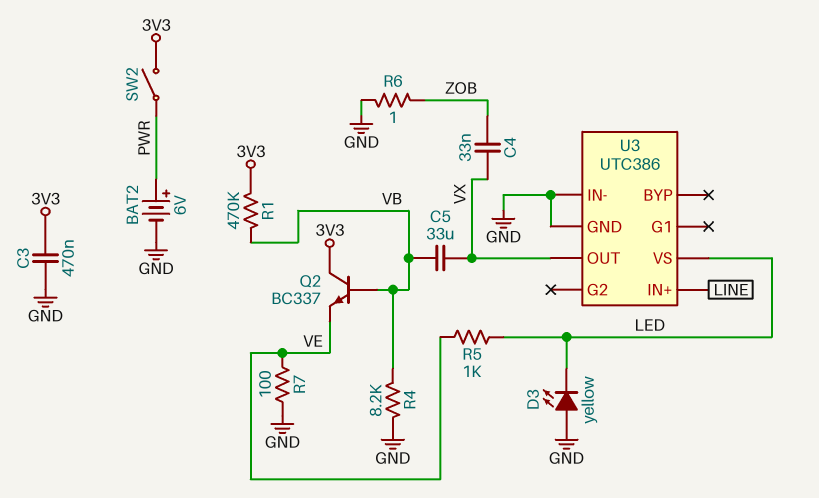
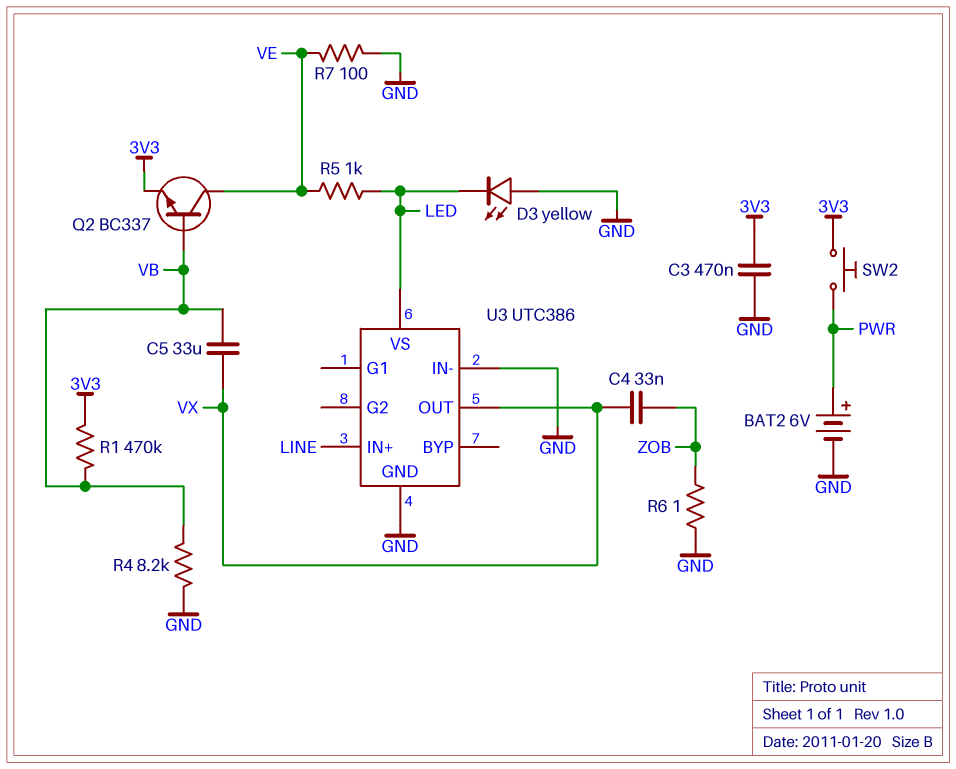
Q2: NPN BC337 (B VB, C 3V3, E VE) -> NPN BC337 (B VB, C VE, E 3V3)
SW2: switch (3V3, PWR) -> button (3V3, PWR)

